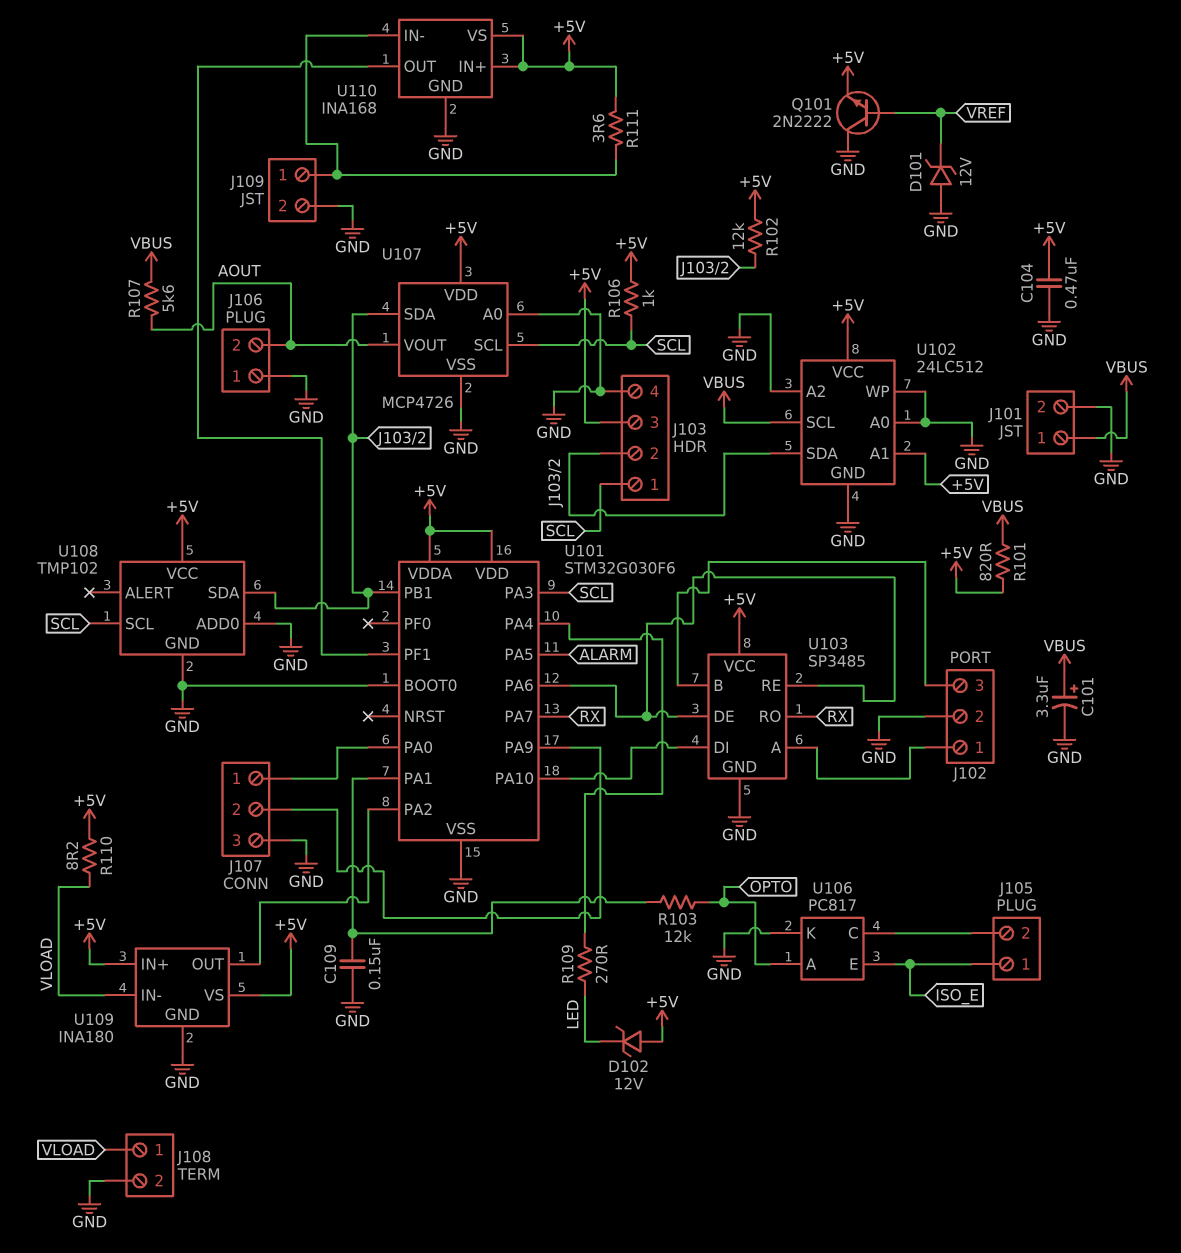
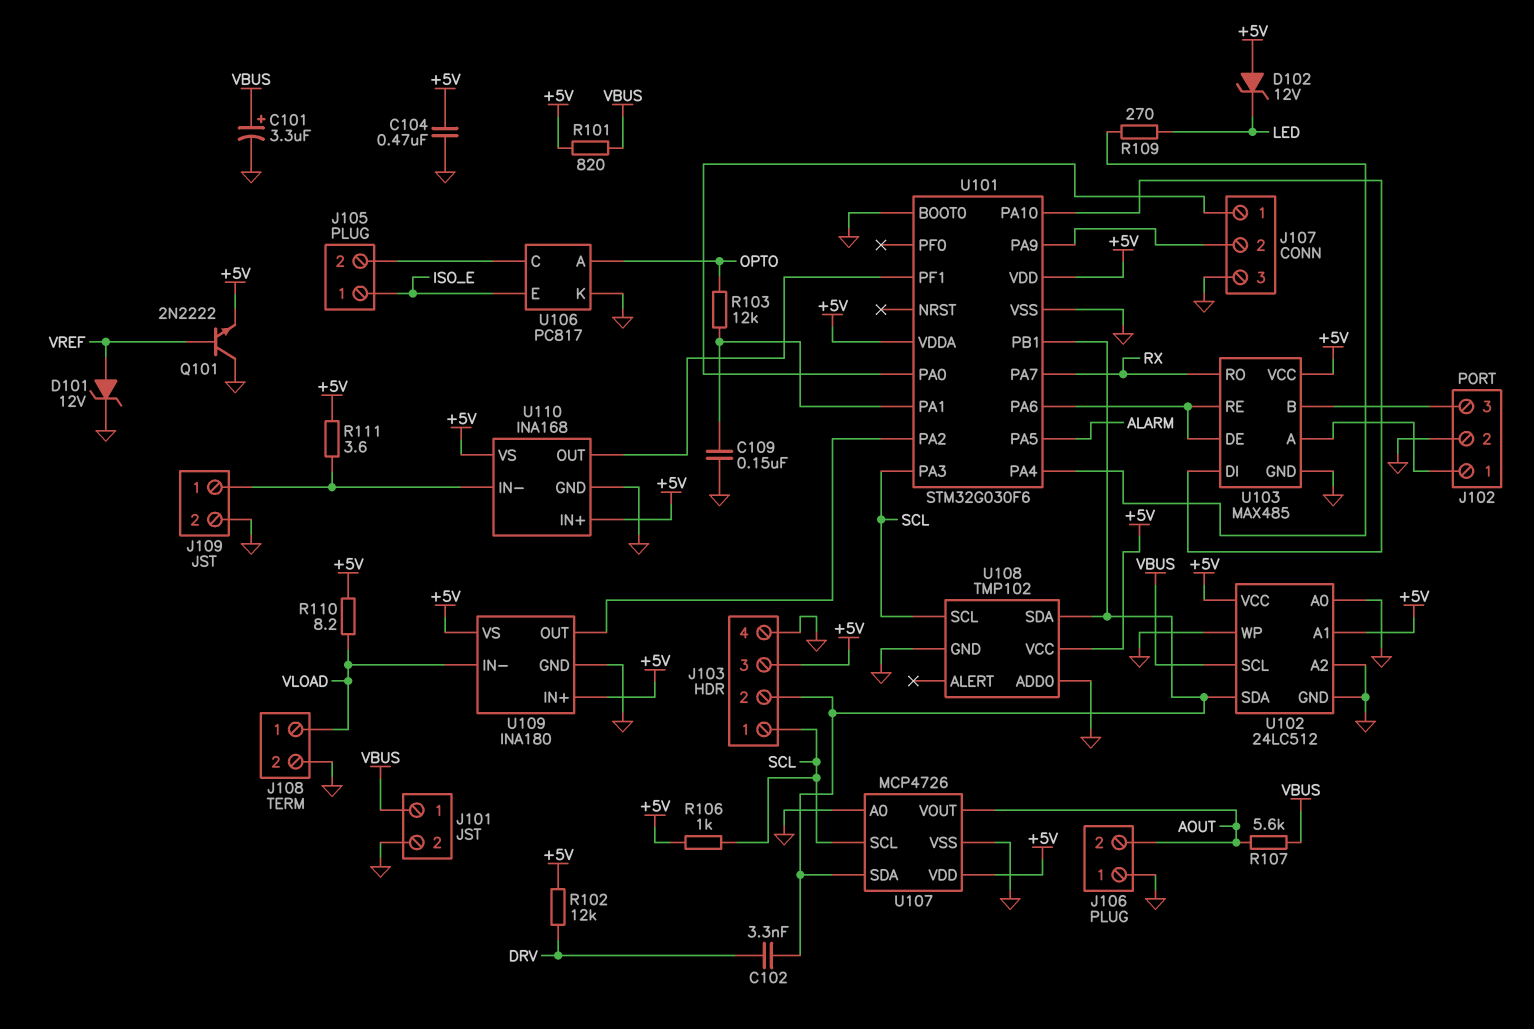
C102: none -> 3.3nF (DRV, J103/2)
D101: zener 12V (A GND, K VREF) -> zener 12V (A VREF, K GND)
R102: 12k (+5V, J103/2) -> 12k (+5V, DRV)
U103: SP3485 -> MAX485

